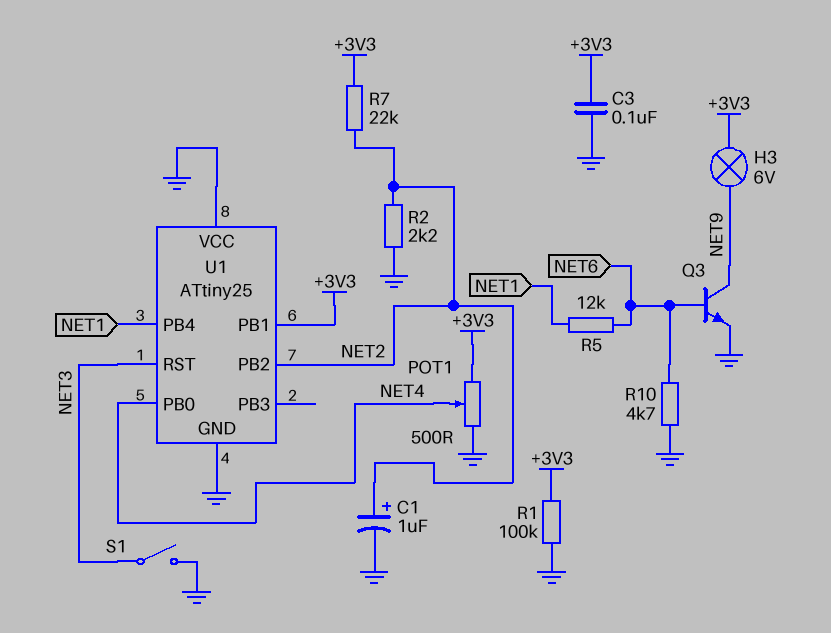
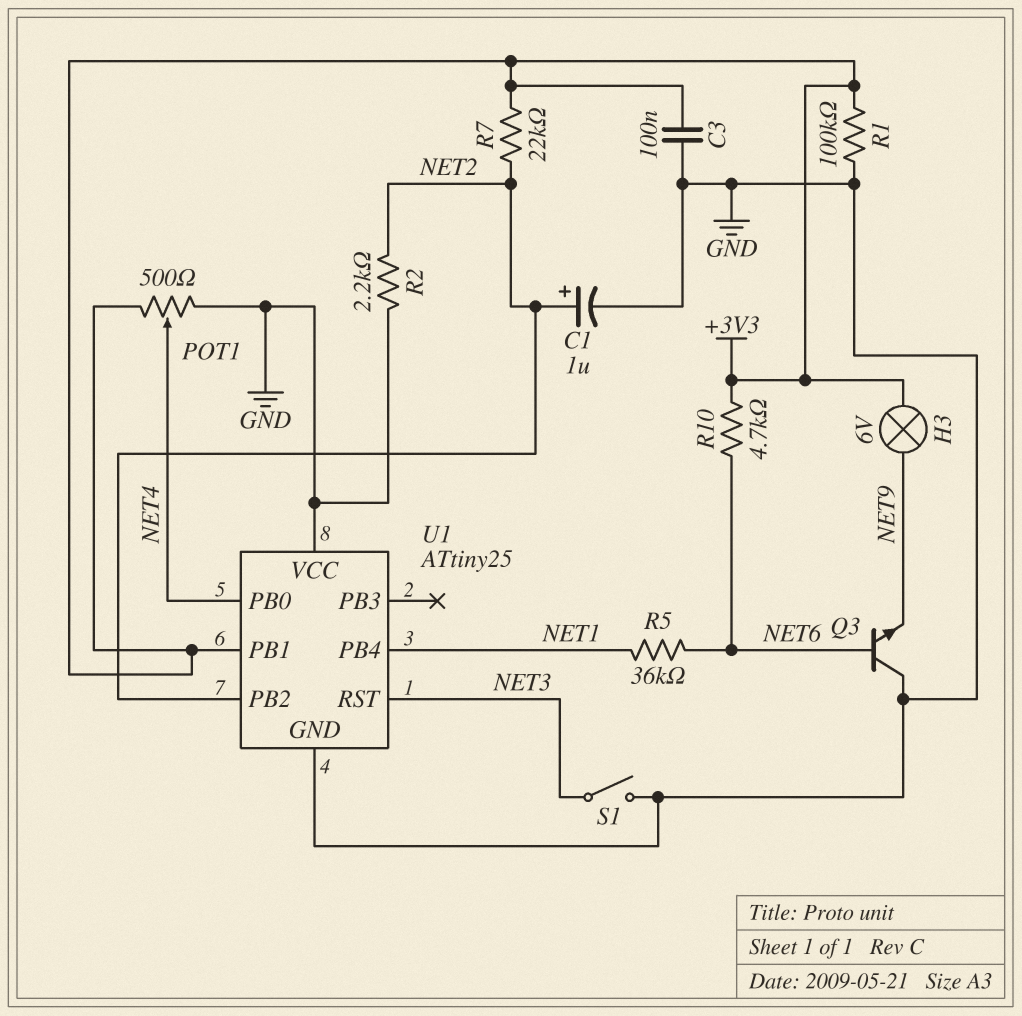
Q3: NPN (B NET6, C NET9, E GND) -> NPN (B NET6, C GND, E NET9)
R5: 12k (NET1, NET6) -> 36k (NET1, NET6)
R10: 4.7k (GND, NET6) -> 4.7k (+3V3, NET6)

